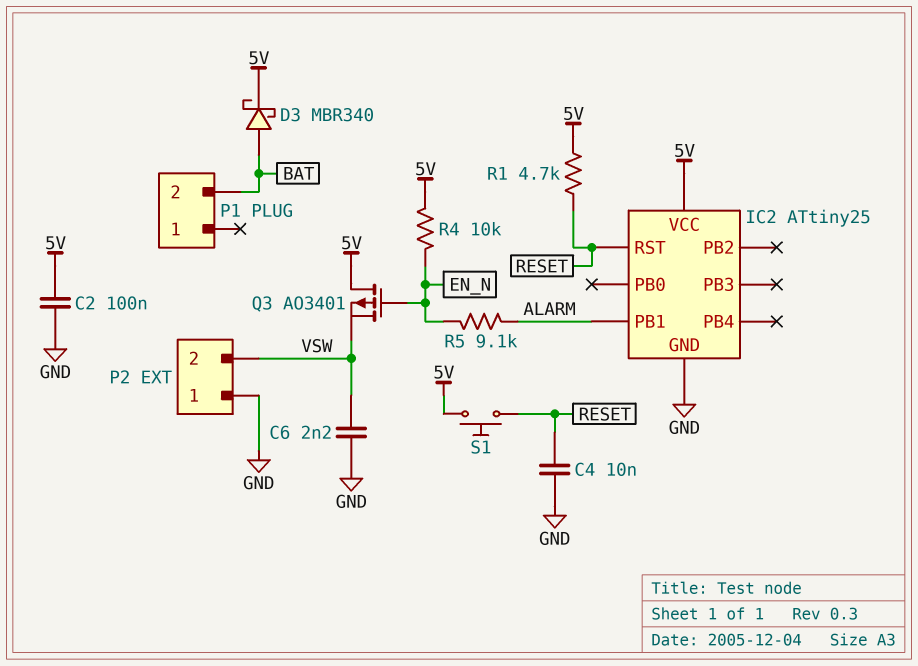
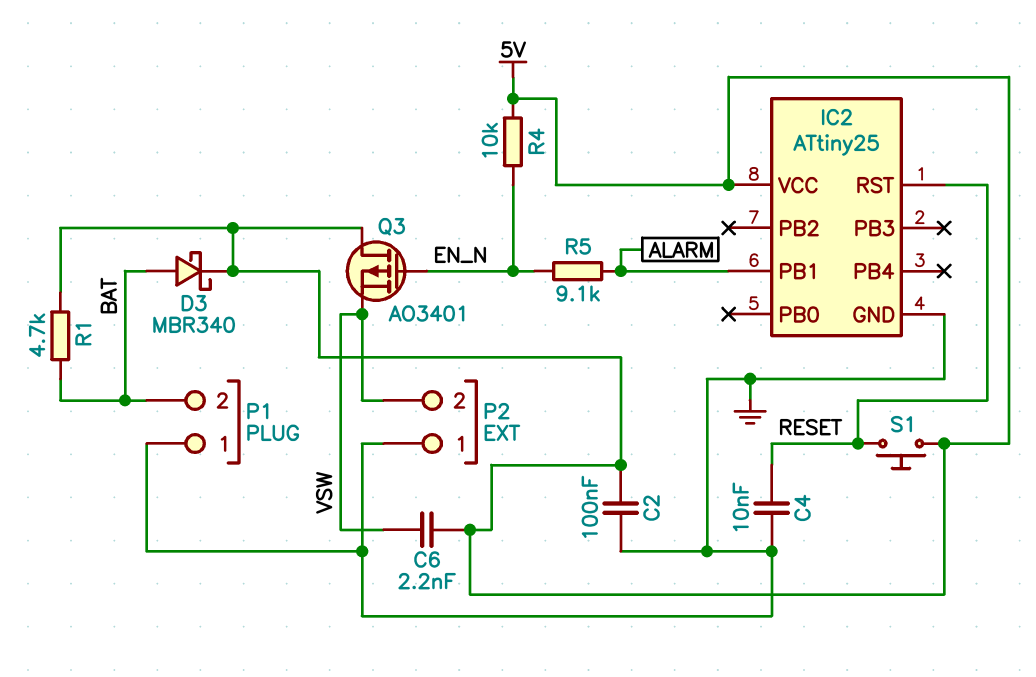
C6: 2.2nF (GND, VSW) -> 2.2nF (5V, VSW)
P1 pin 1: none -> GND
R1: 4.7k (5V, RESET) -> 4.7k (5V, BAT)

